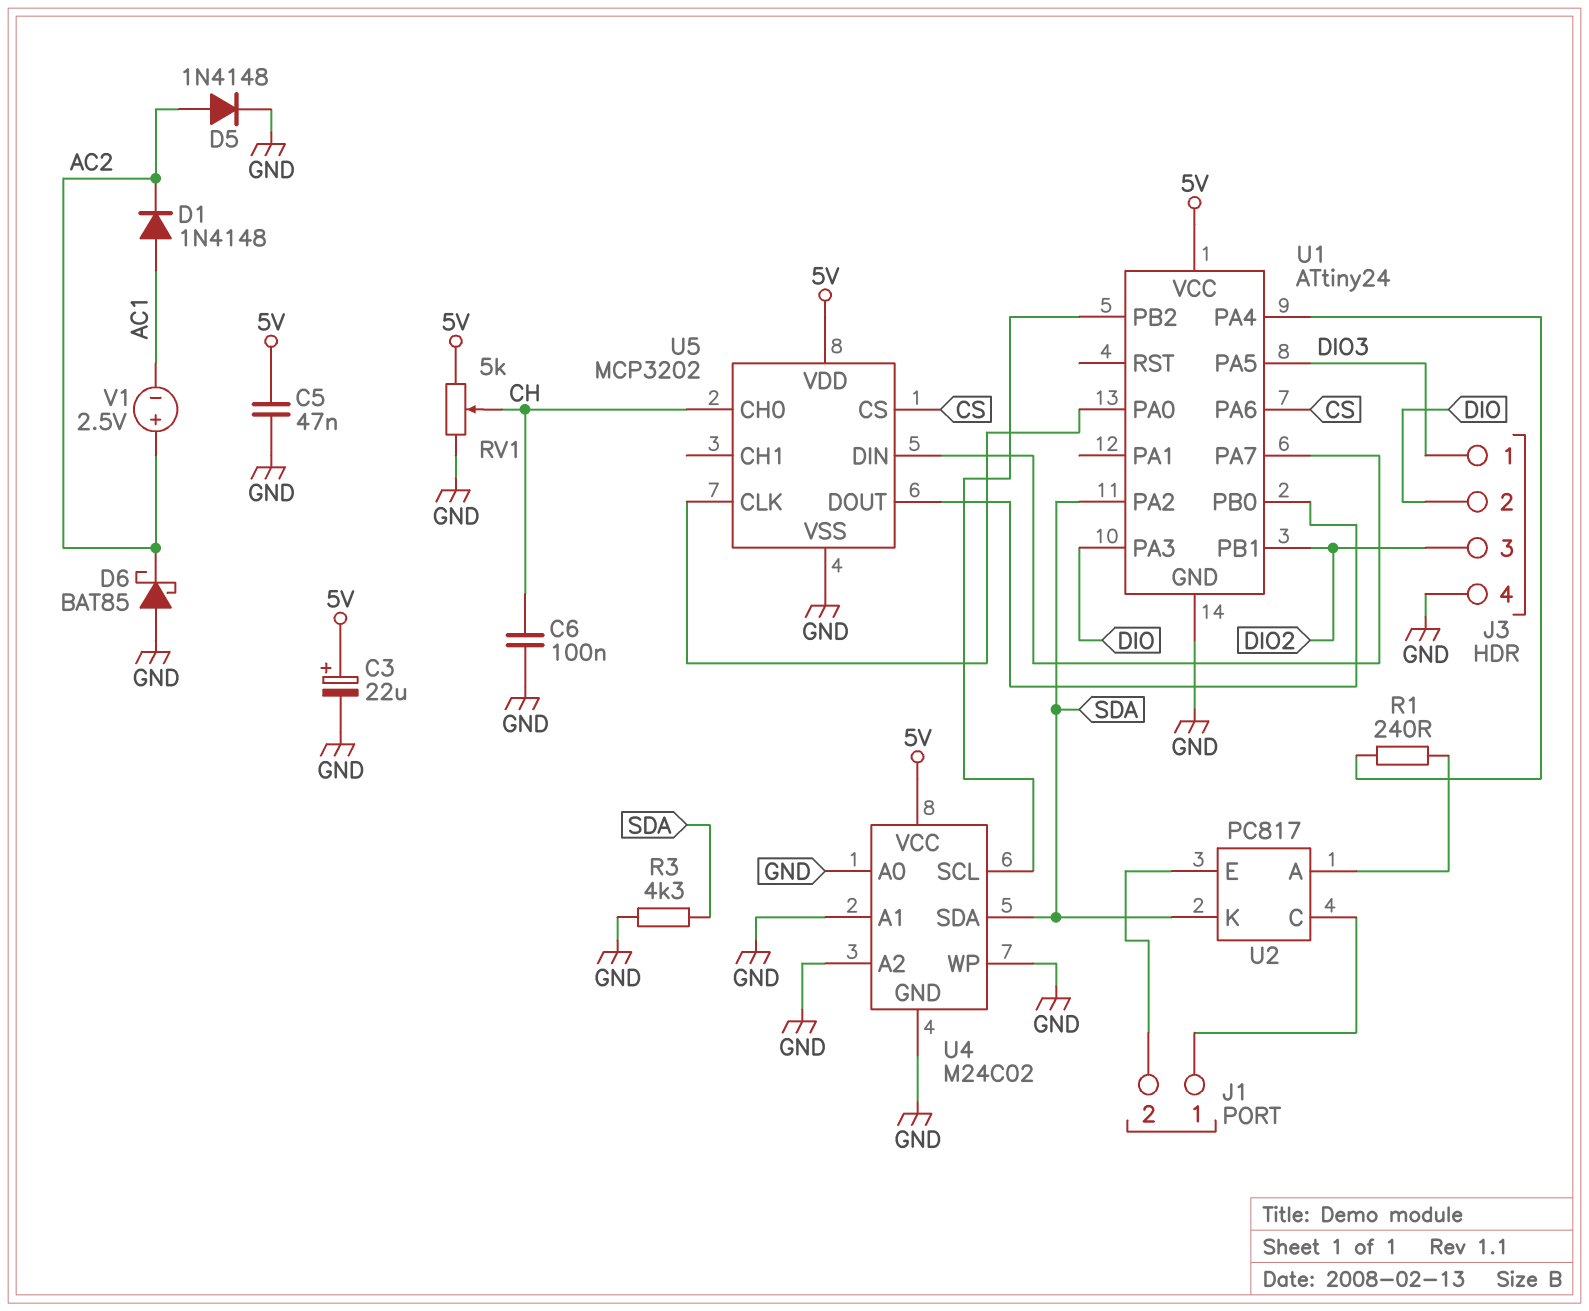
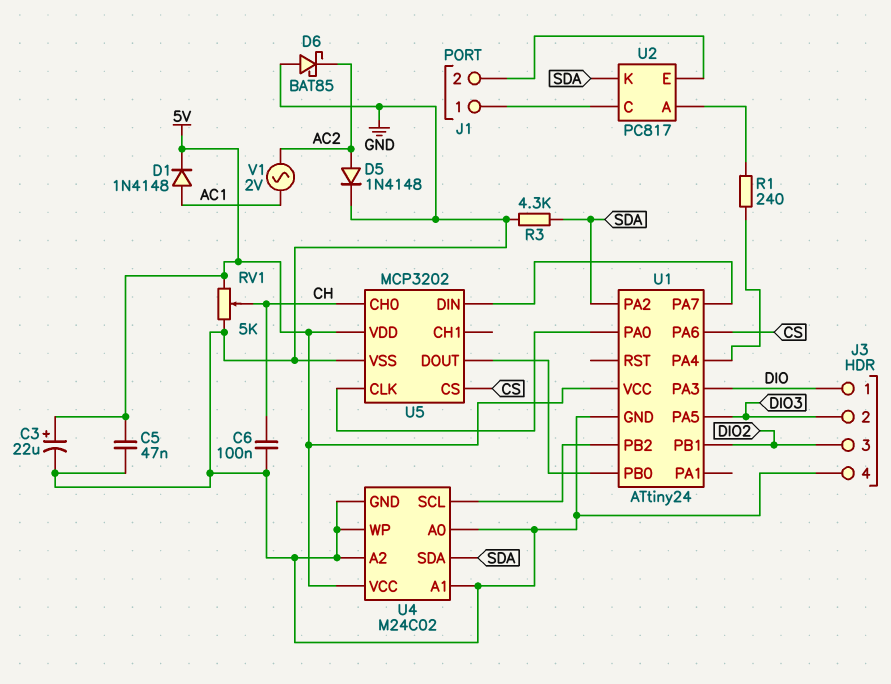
D1: diode 1N4148 (A AC1, K AC2) -> diode 1N4148 (A AC1, K 5V)
J3 pin 1: DIO3 -> DIO
J3 pin 2: DIO -> DIO3
V1: 2.5V (plus AC2, minus AC1) -> AC 2V (AC1, AC2)

